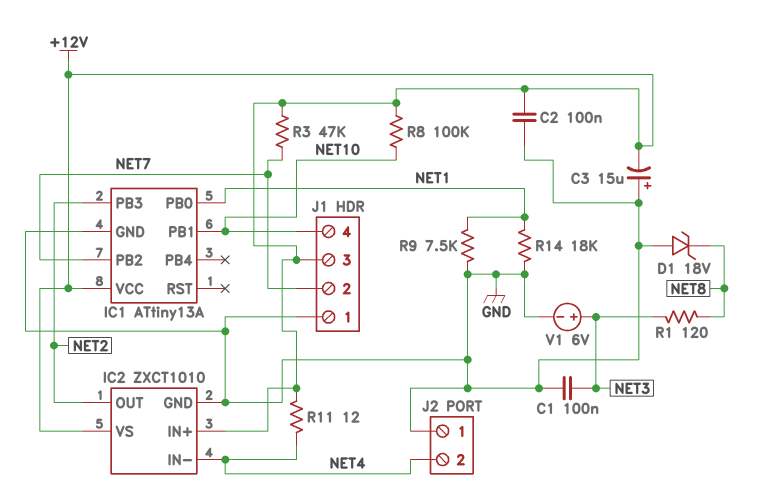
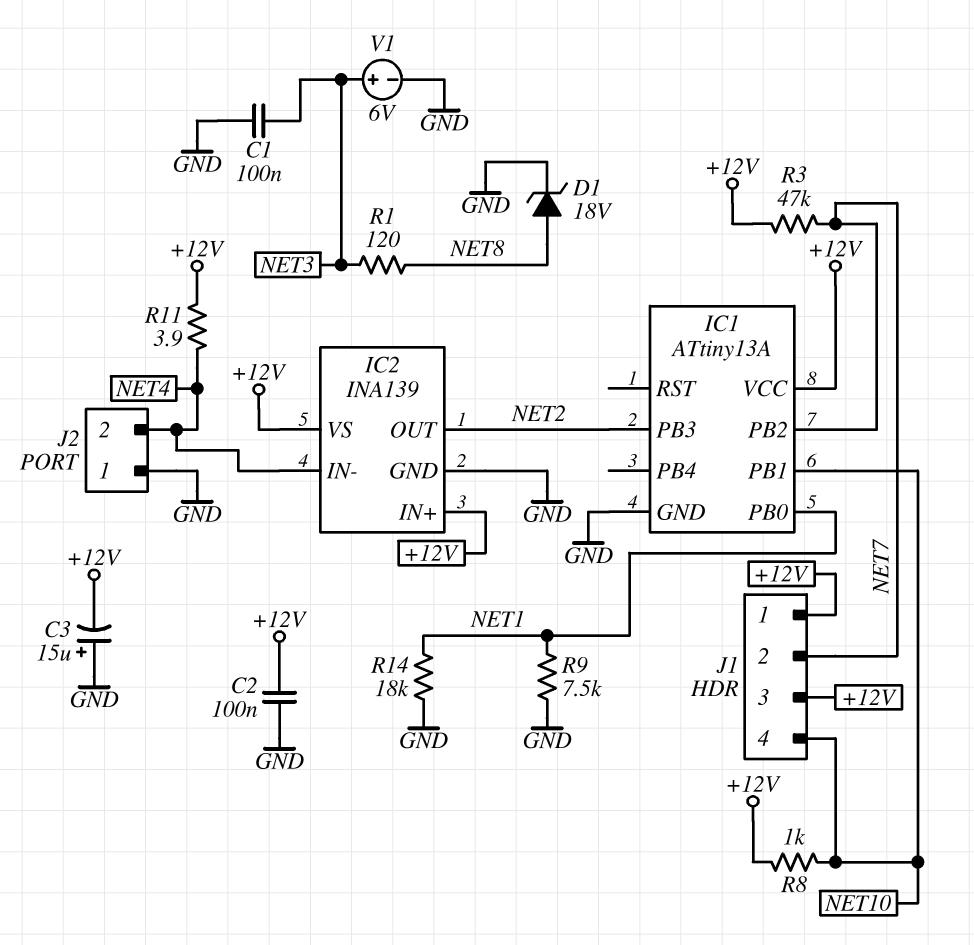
D1: zener 18V (A GND, K NET8) -> zener 18V (A NET8, K GND)
IC2: ZXCT1010 -> INA139
J1 pin 1: GND -> +12V
R8: 100k (+12V, NET10) -> 1k (+12V, NET10)
R11: 12 (+12V, NET4) -> 3.9 (+12V, NET4)

